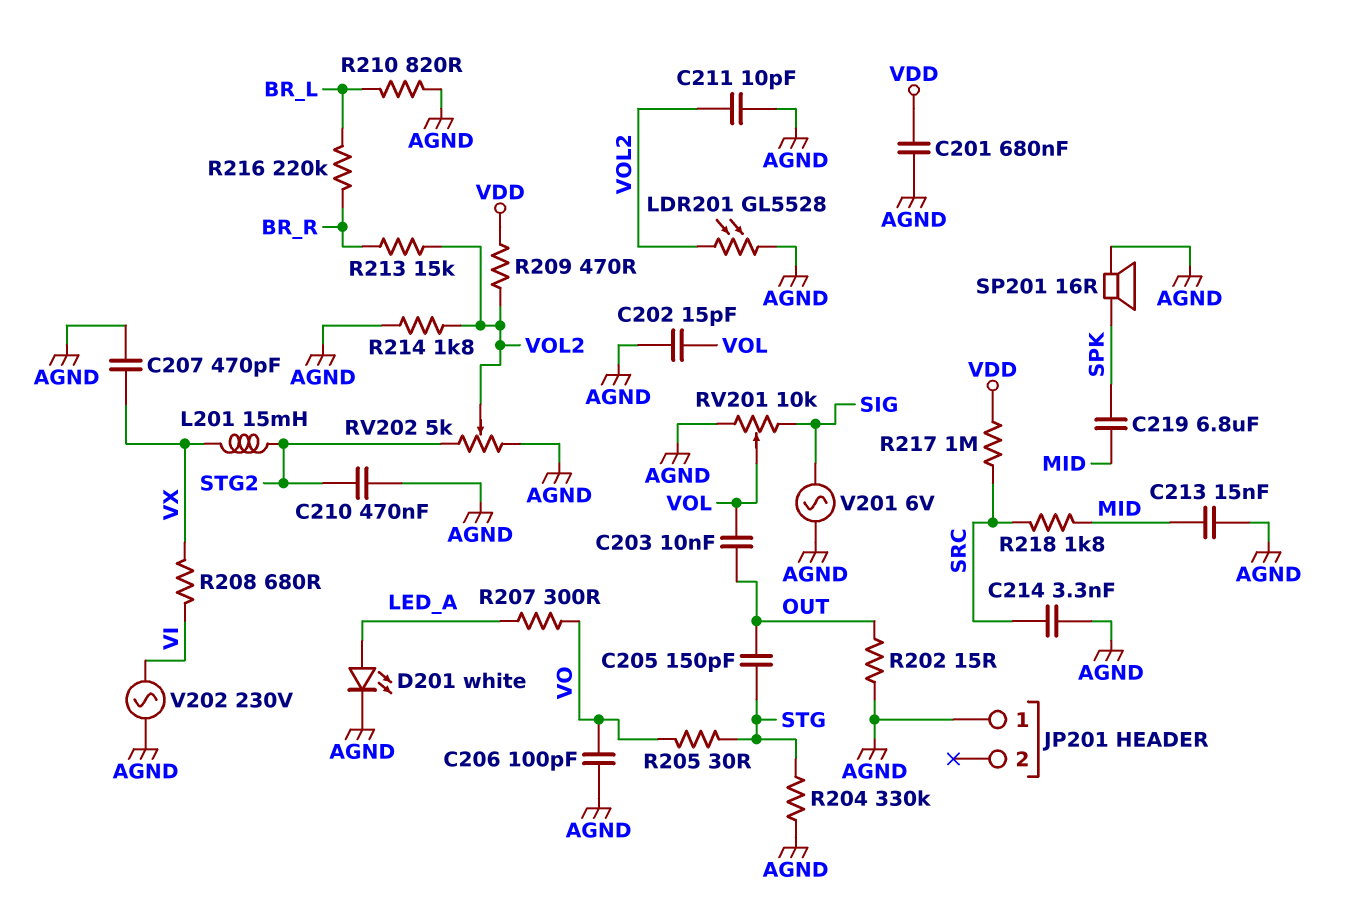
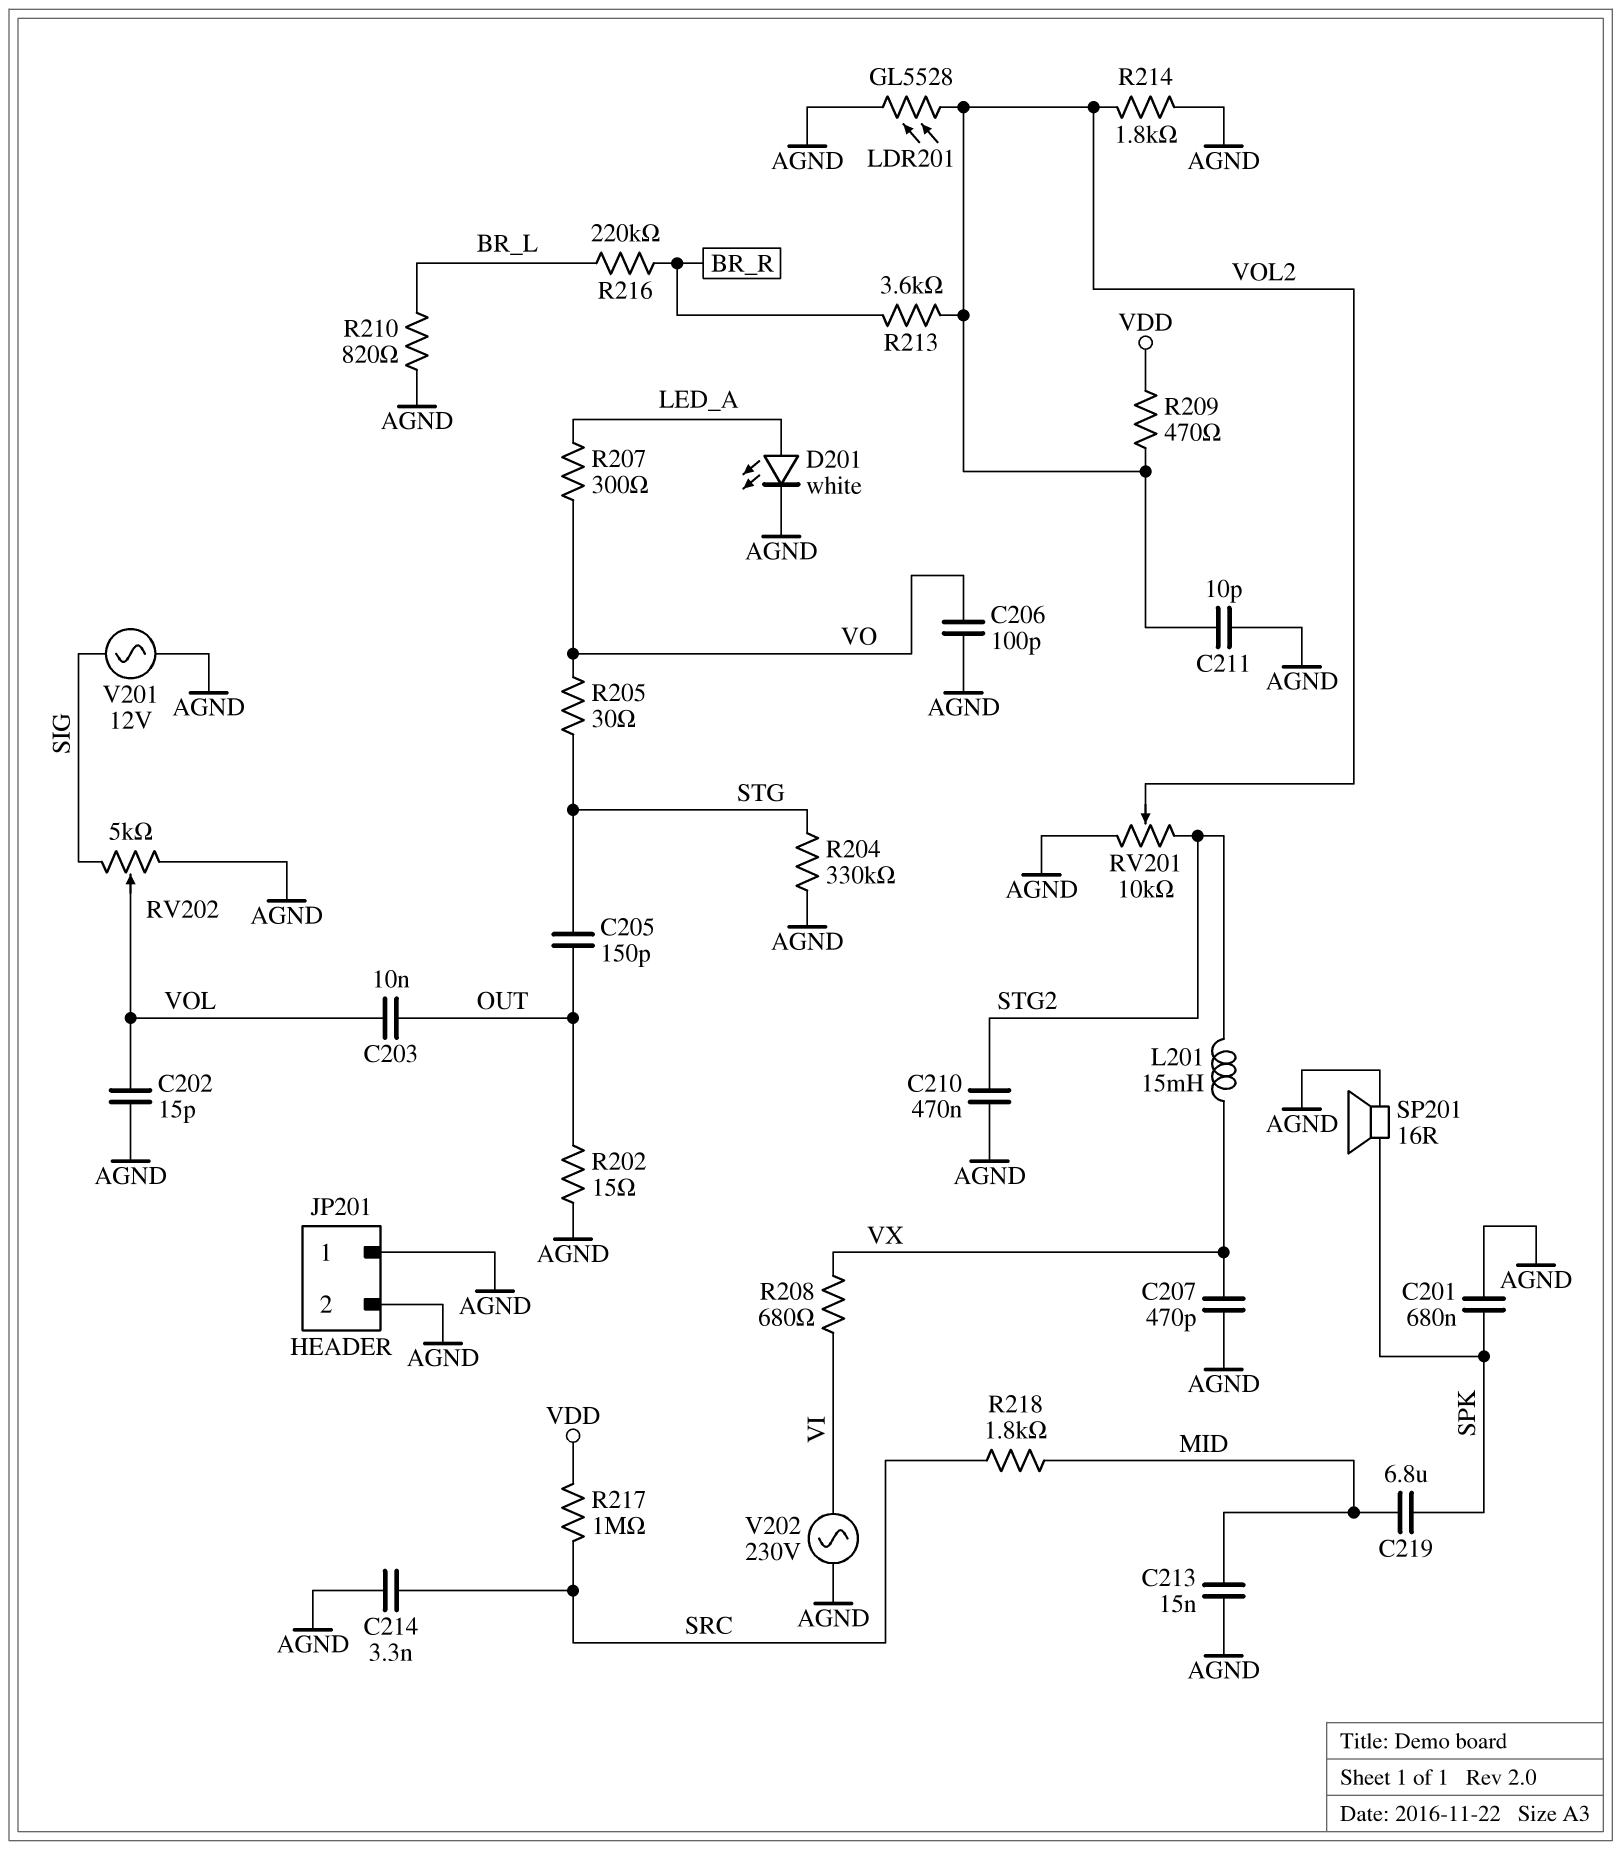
C201: 680nF (AGND, VDD) -> 680nF (AGND, SPK)
JP201 pin 2: none -> AGND
R213: 15k (BR_R, VOL2) -> 3.6k (BR_R, VOL2)
RV201: 10k (AGND, SIG, wiper VOL) -> 10k (AGND, STG2, wiper VOL2)
RV202: 5k (AGND, STG2, wiper VOL2) -> 5k (AGND, SIG, wiper VOL)
V201: AC 6V (AGND, SIG) -> AC 12V (AGND, SIG)

